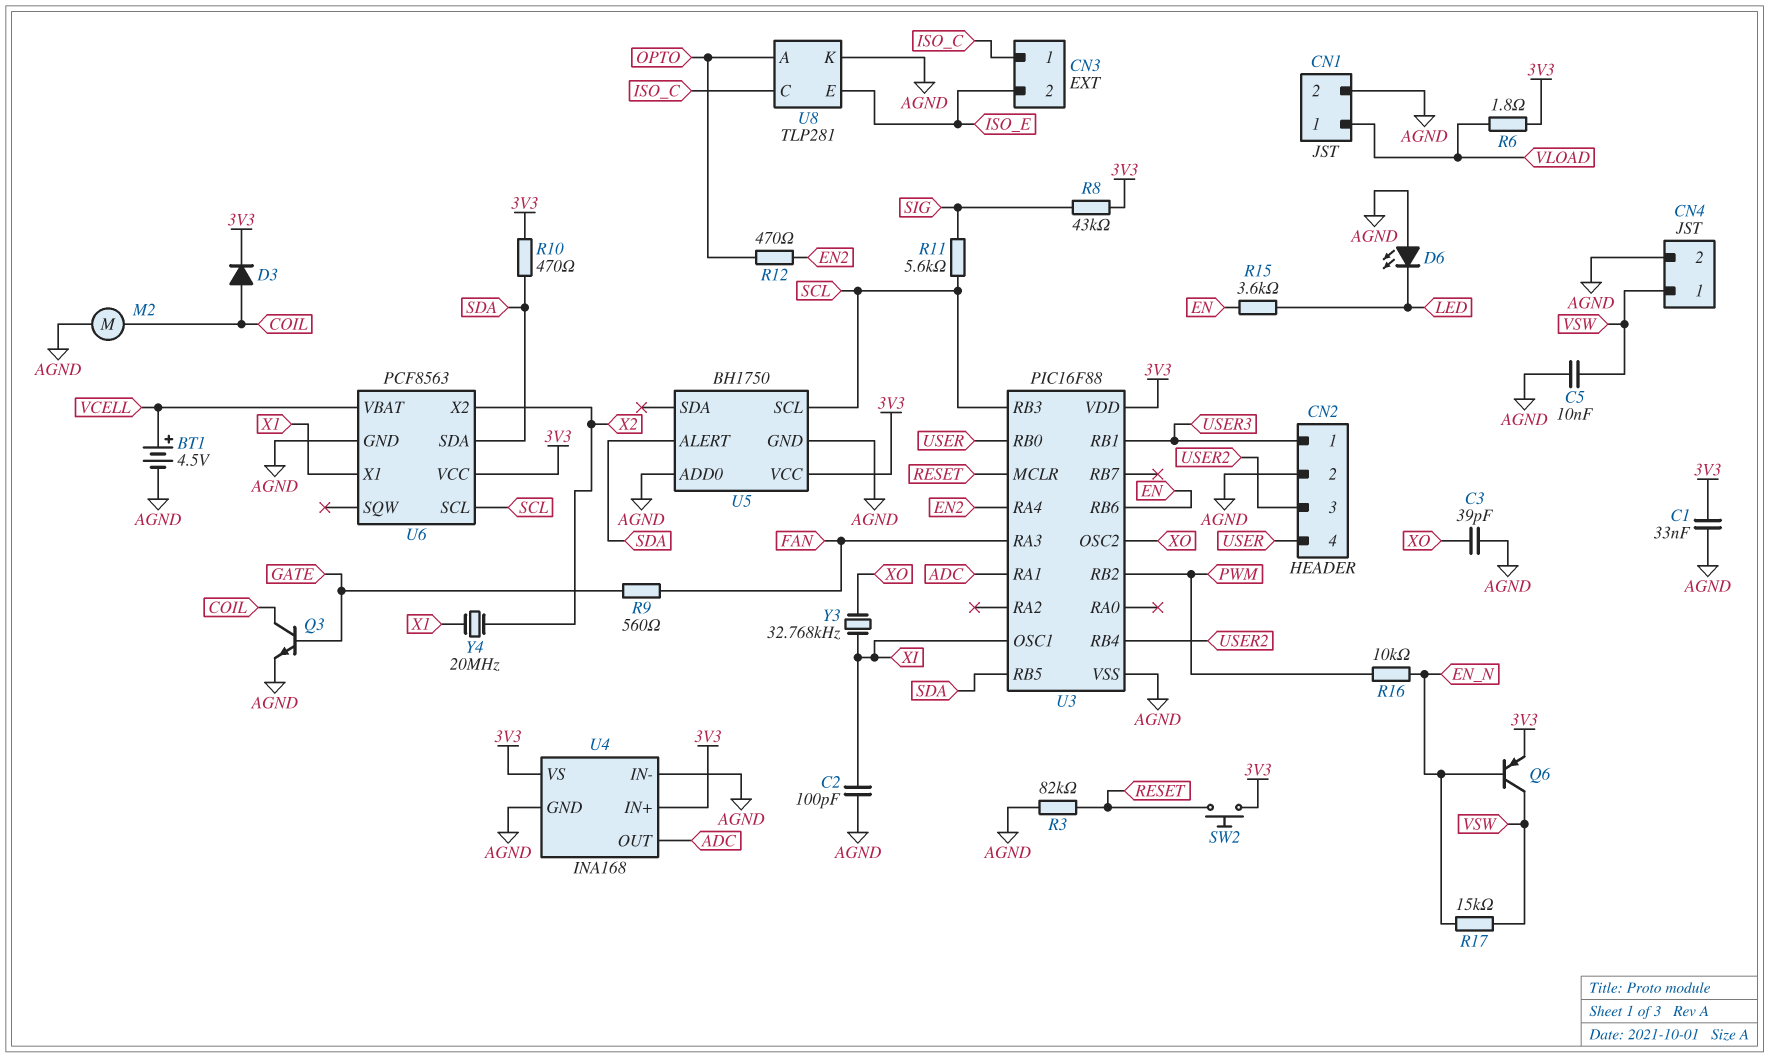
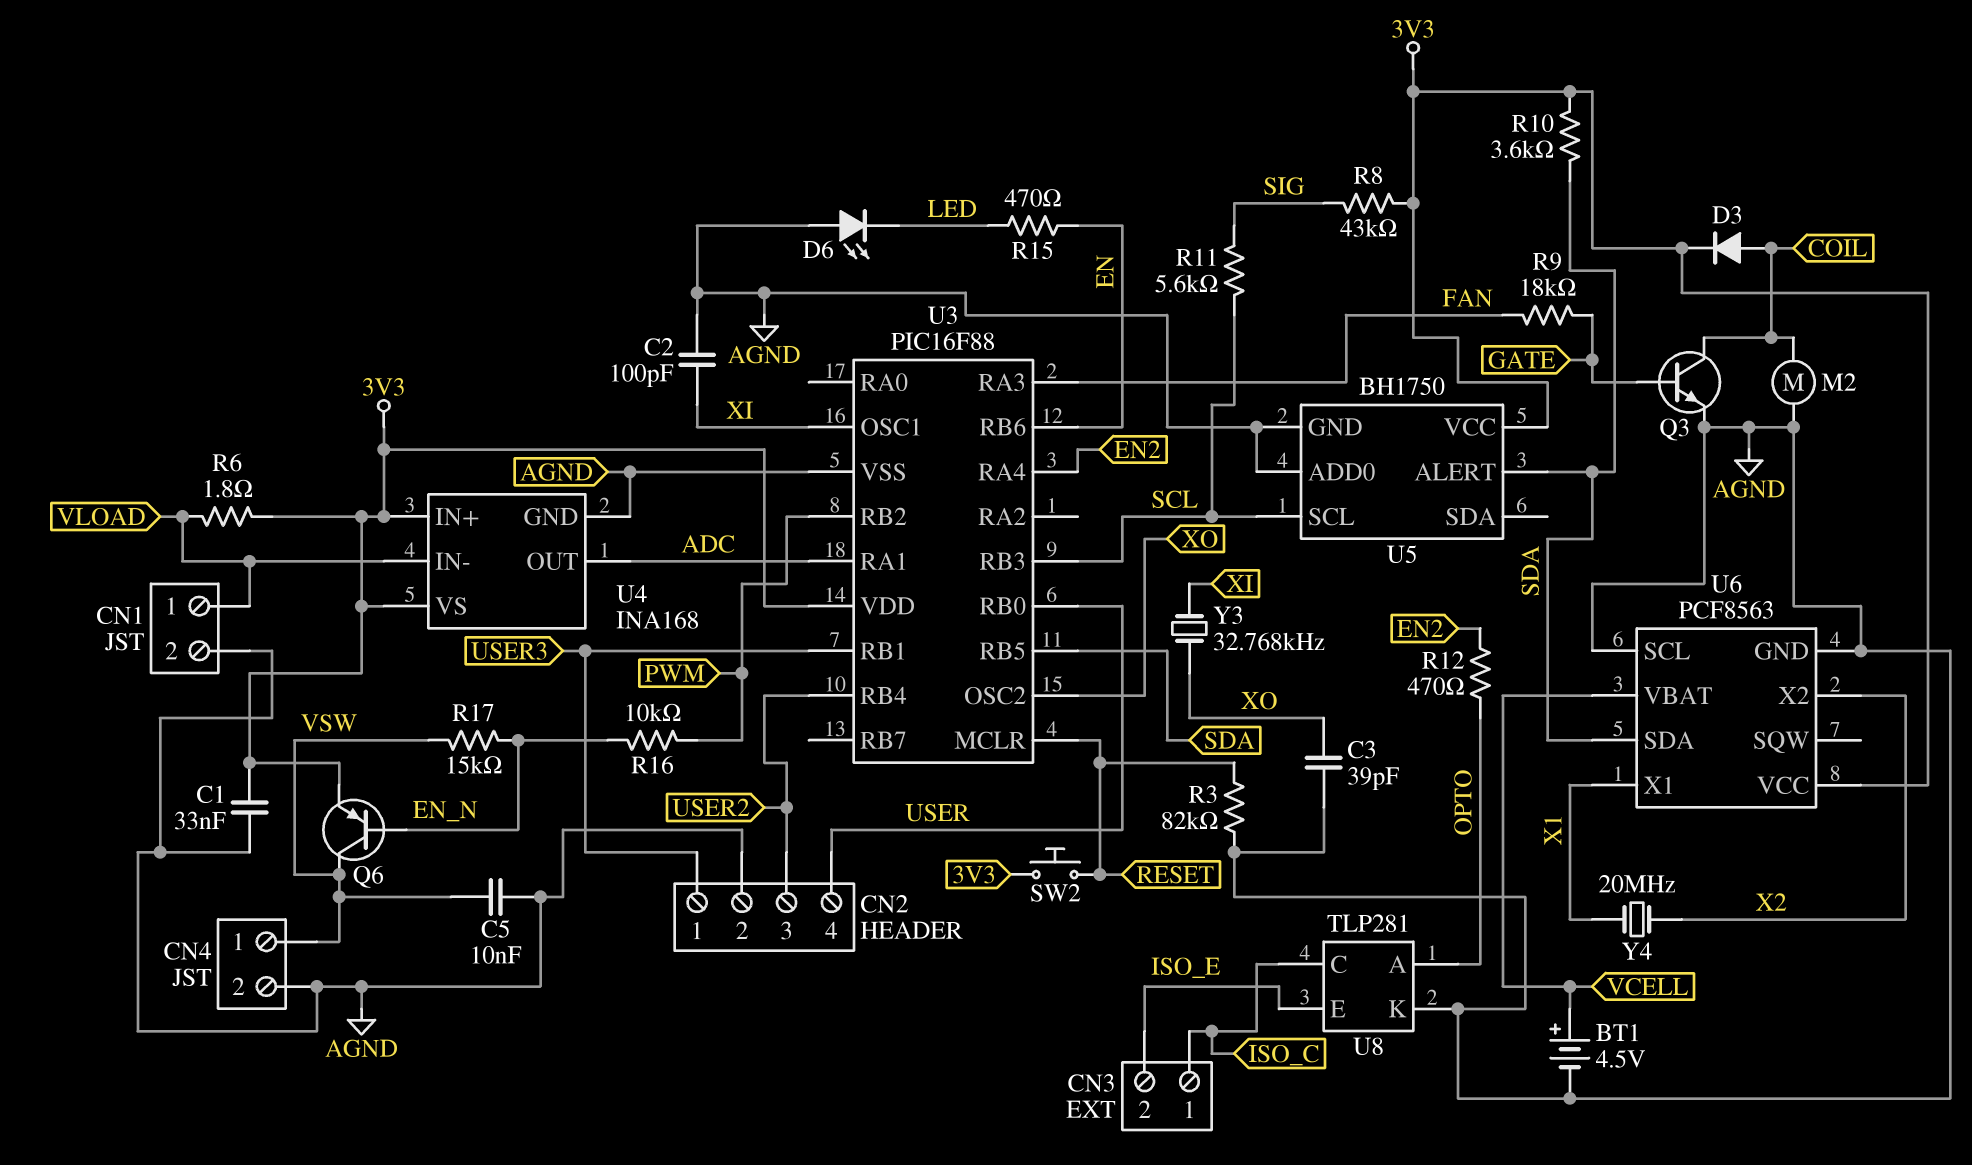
R9: 560 (FAN, GATE) -> 18k (FAN, GATE)
R10: 470 (3V3, SDA) -> 3.6k (3V3, SDA)
R15: 3.6k (EN, LED) -> 470 (EN, LED)
U4 pin IN-: AGND -> VLOAD
U6 pin SCL: SCL -> AGND

